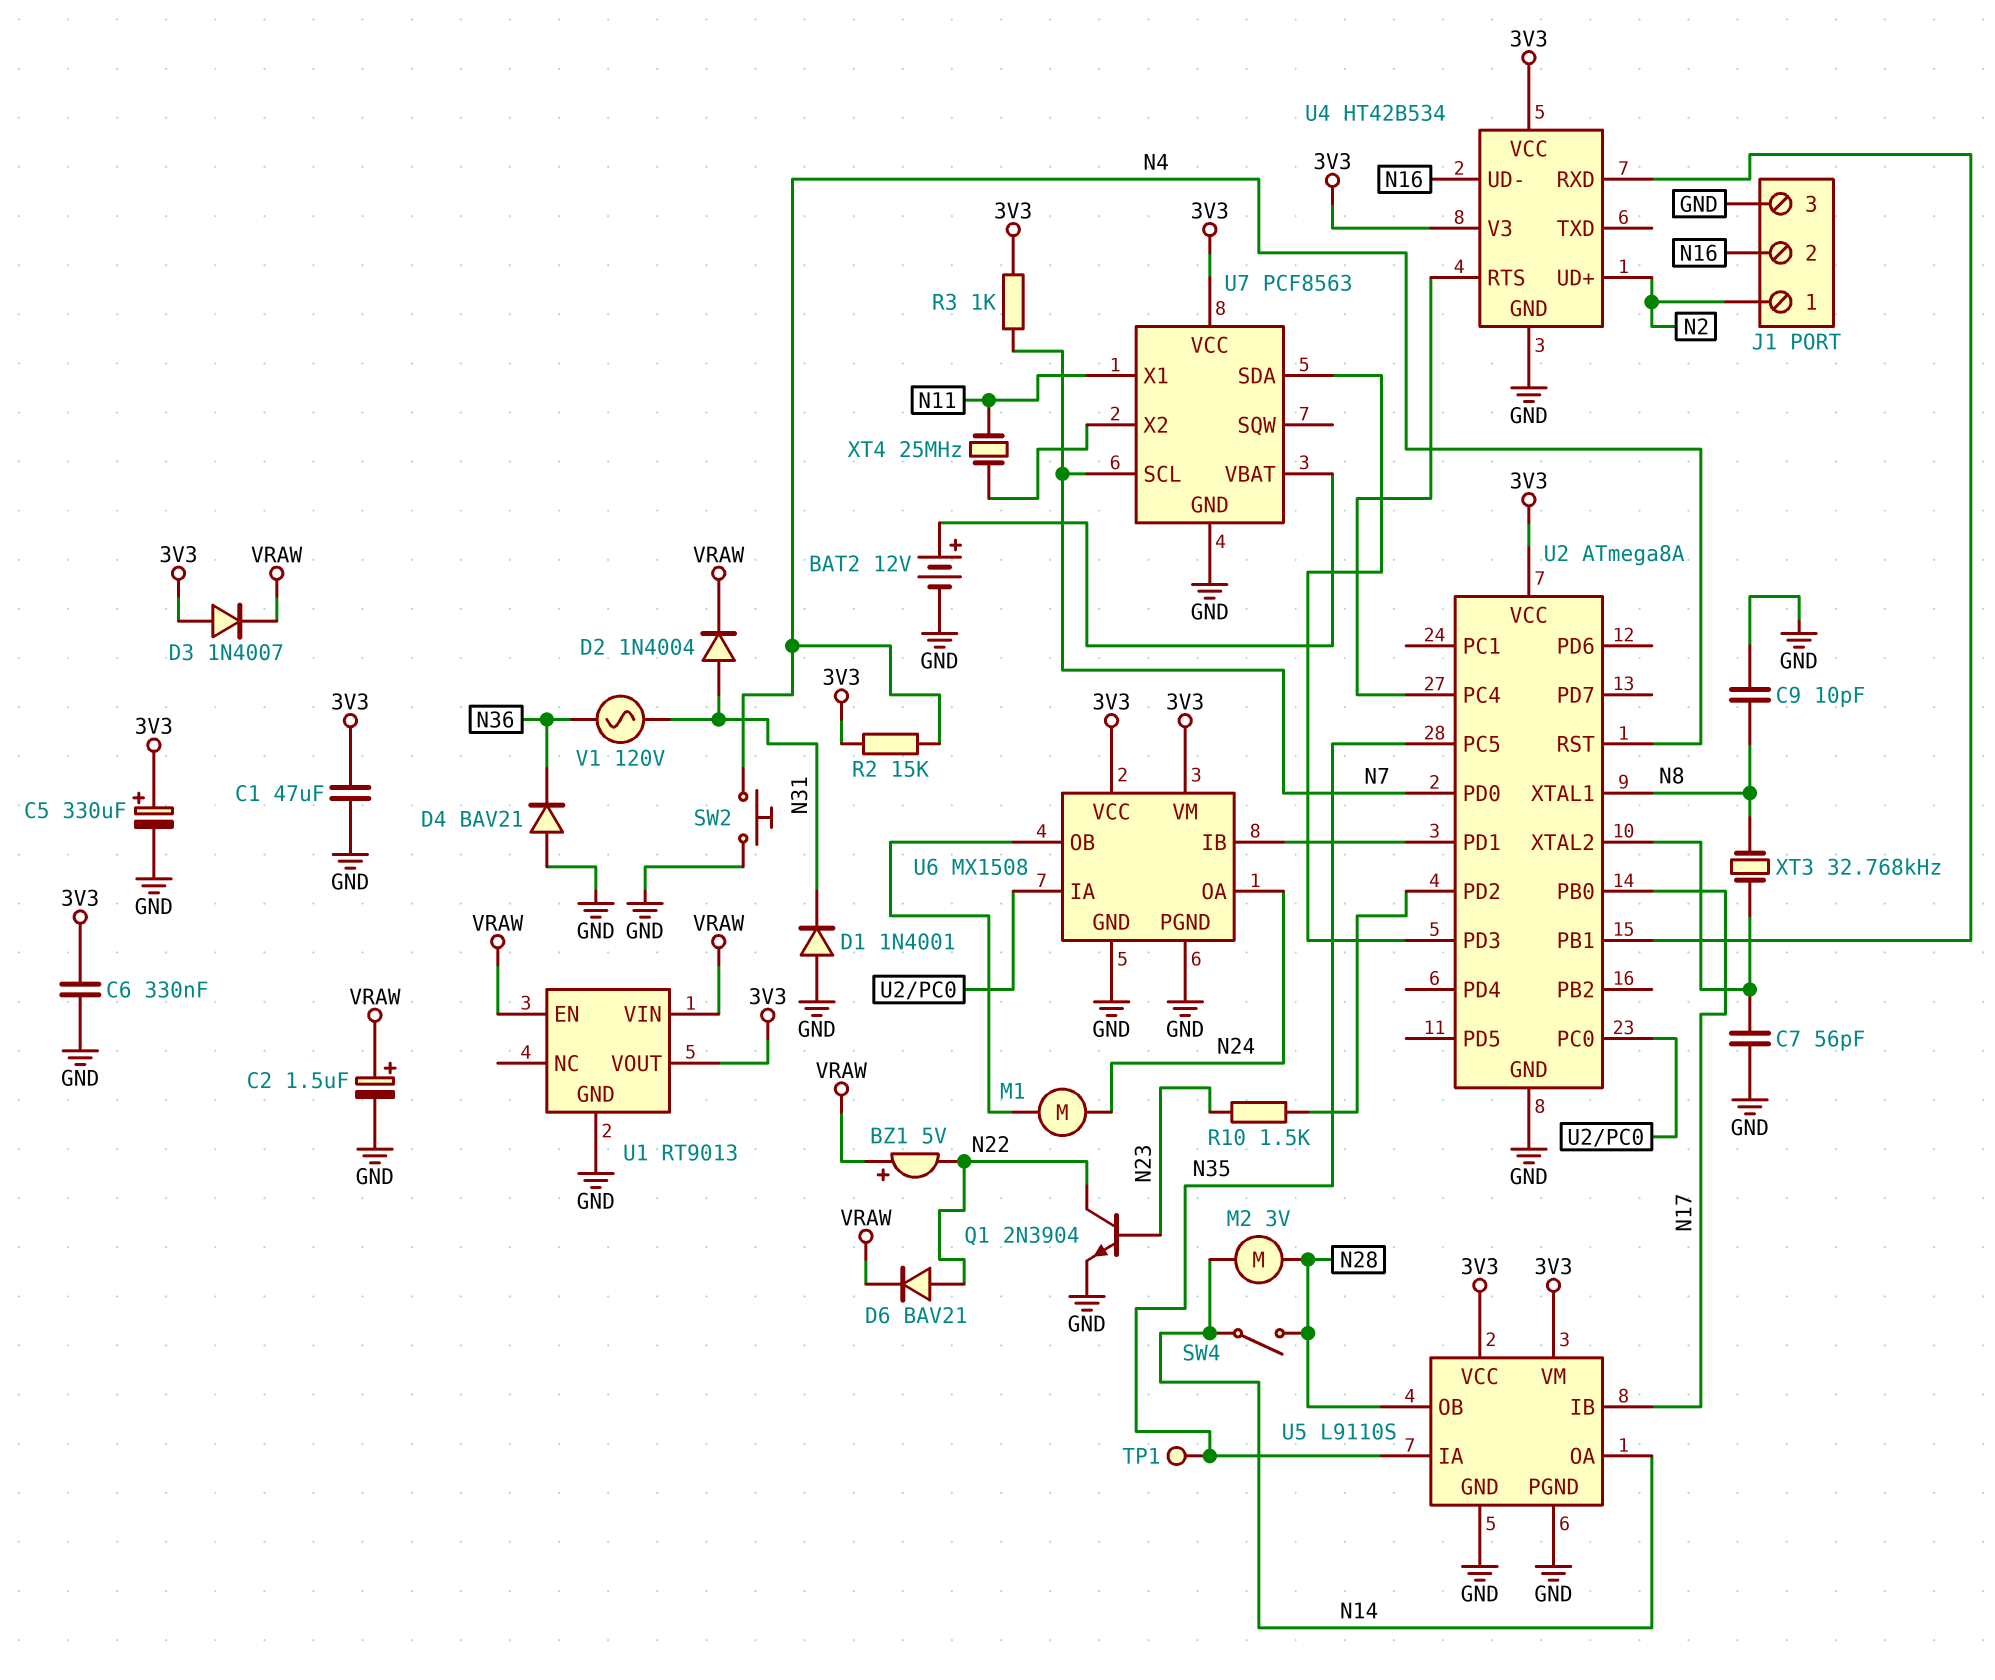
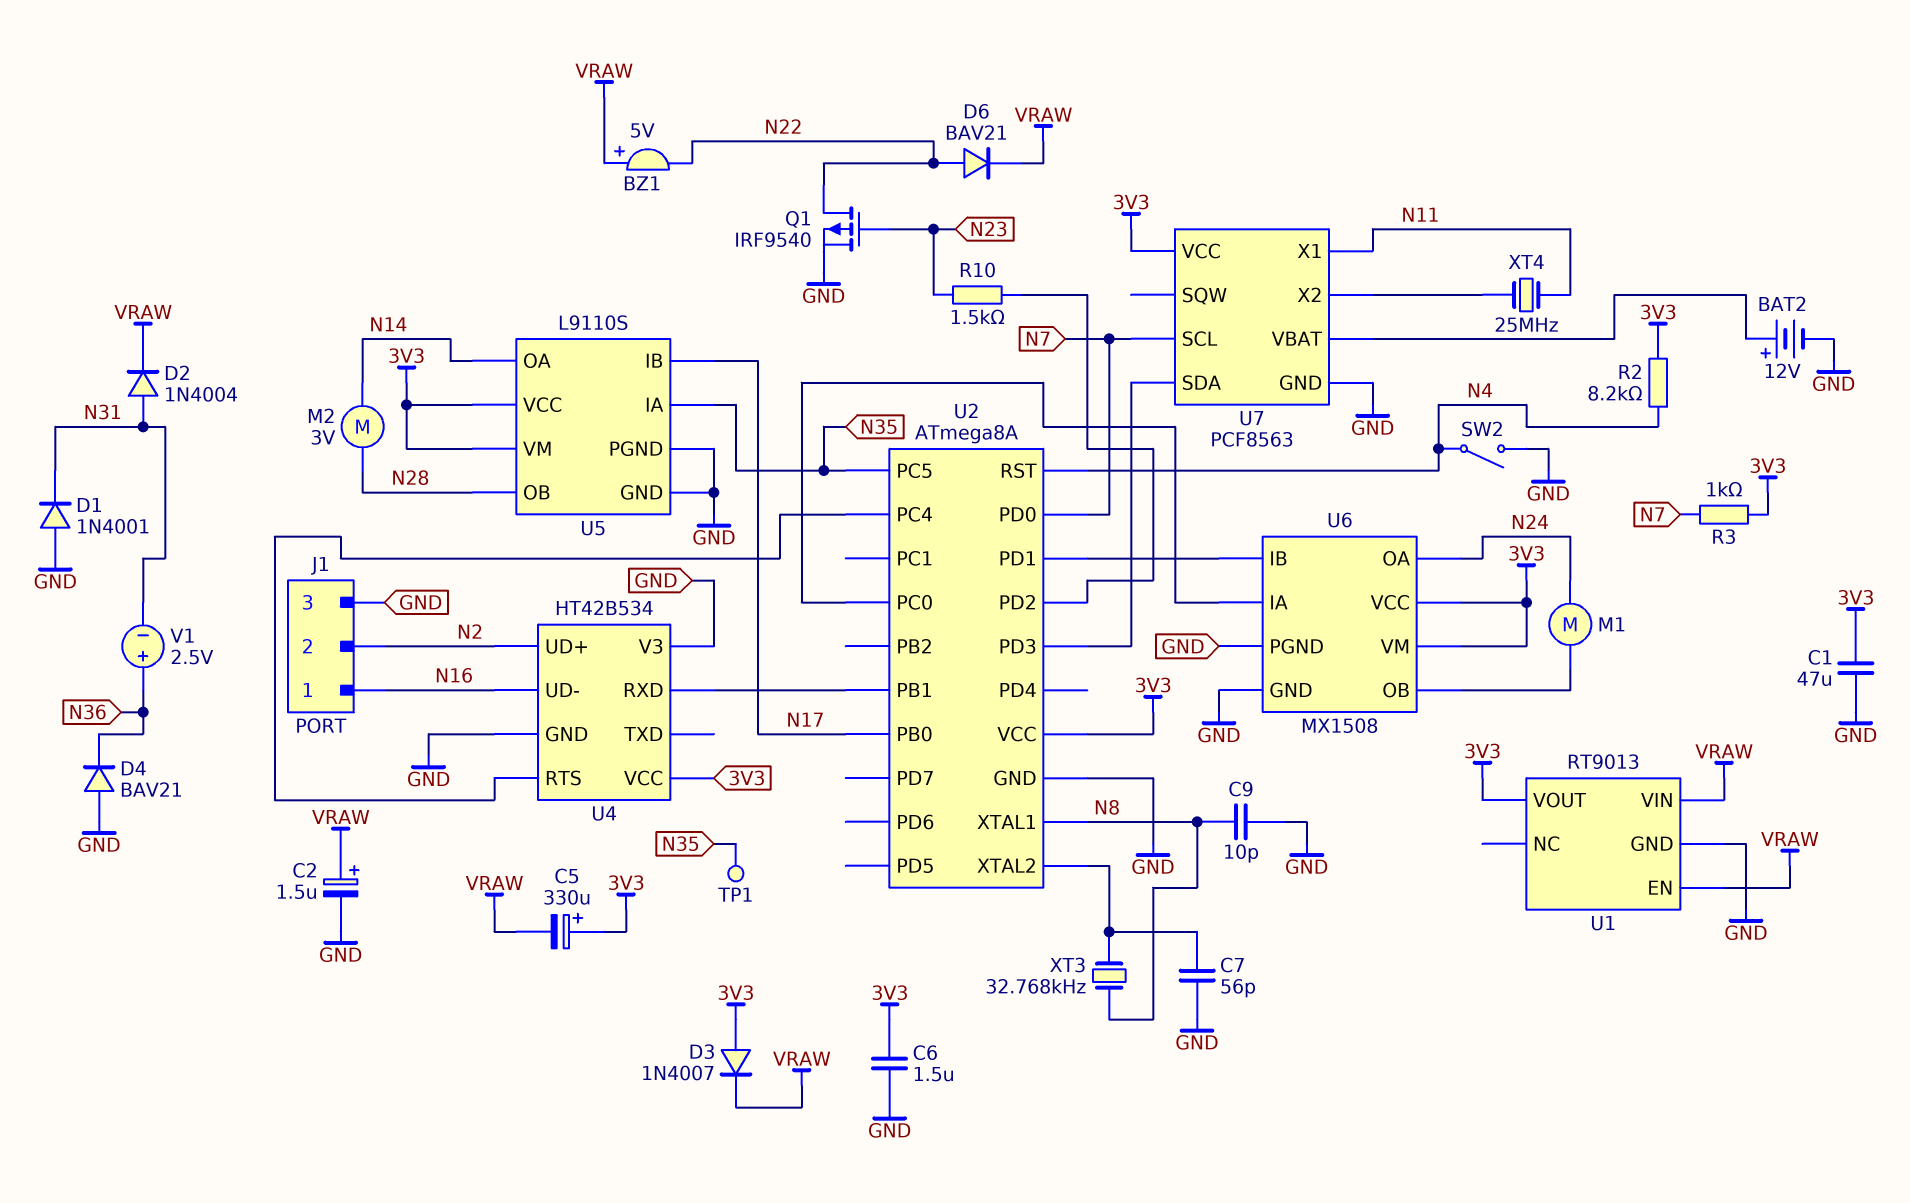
C5: 330uF (plus 3V3, minus GND) -> 330uF (plus 3V3, minus VRAW)
C6: 330nF (3V3, GND) -> 1.5uF (3V3, GND)
J1 pin 1: N2 -> N16
J1 pin 2: N16 -> N2
Q1: NPN 2N3904 (B N23, C N22, E GND) -> PMOS IRF9540 (G N23, D N22, S GND)
R2: 15k (3V3, N4) -> 8.2k (3V3, N4)
SW2: button (GND, N4) -> switch (GND, N4)
SW4: switch (N14, N28) -> none
U4 pin V3: 3V3 -> GND
V1: AC 120V (N31, N36) -> 2.5V (plus N36, minus N31)

